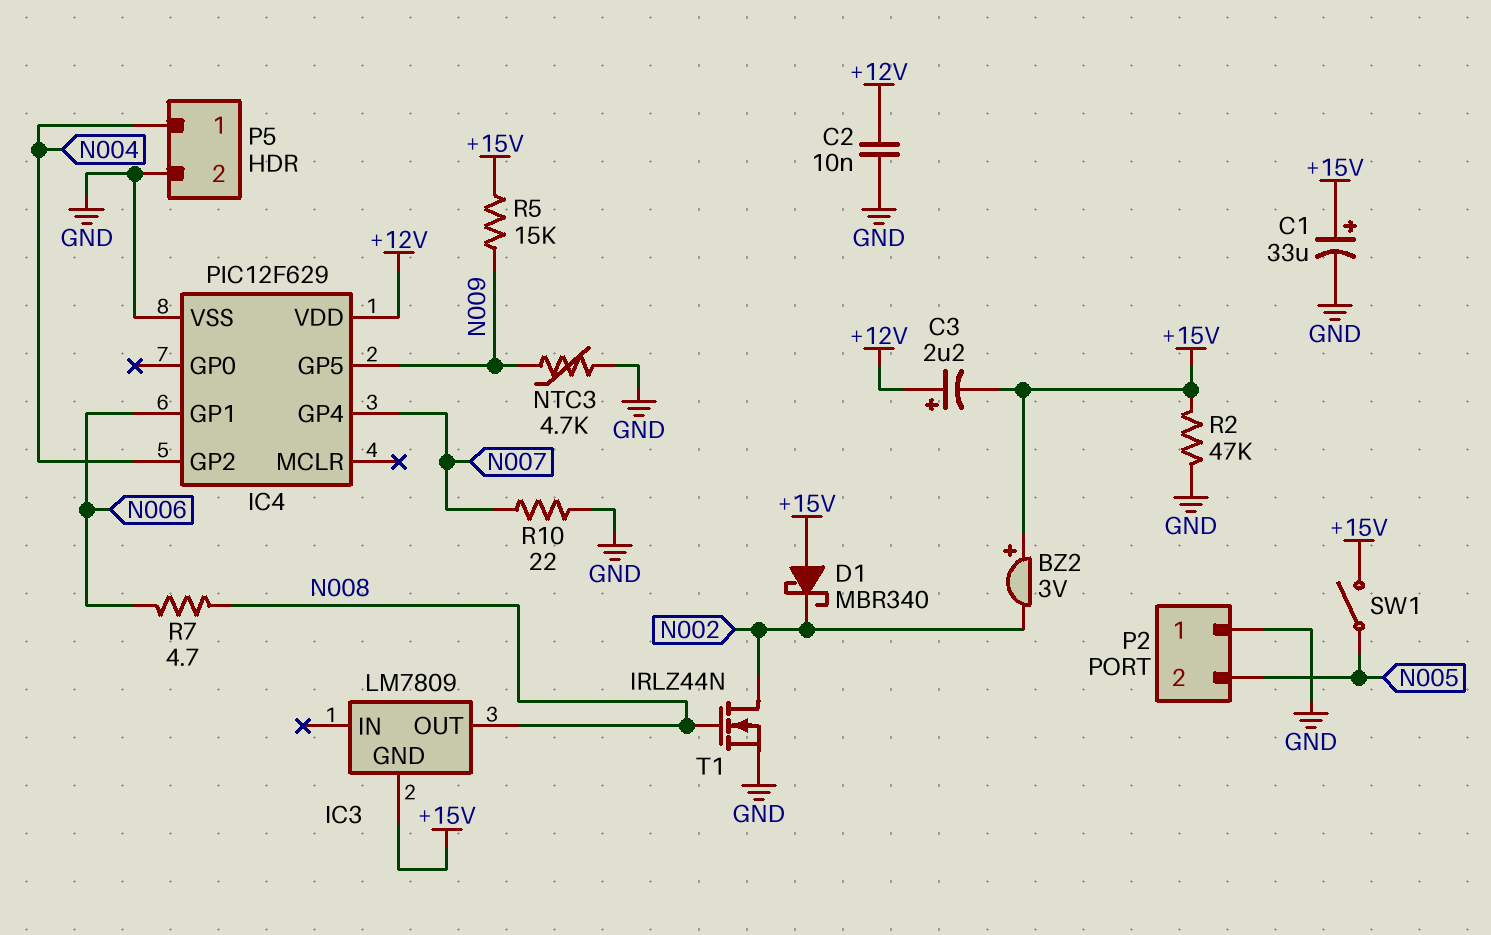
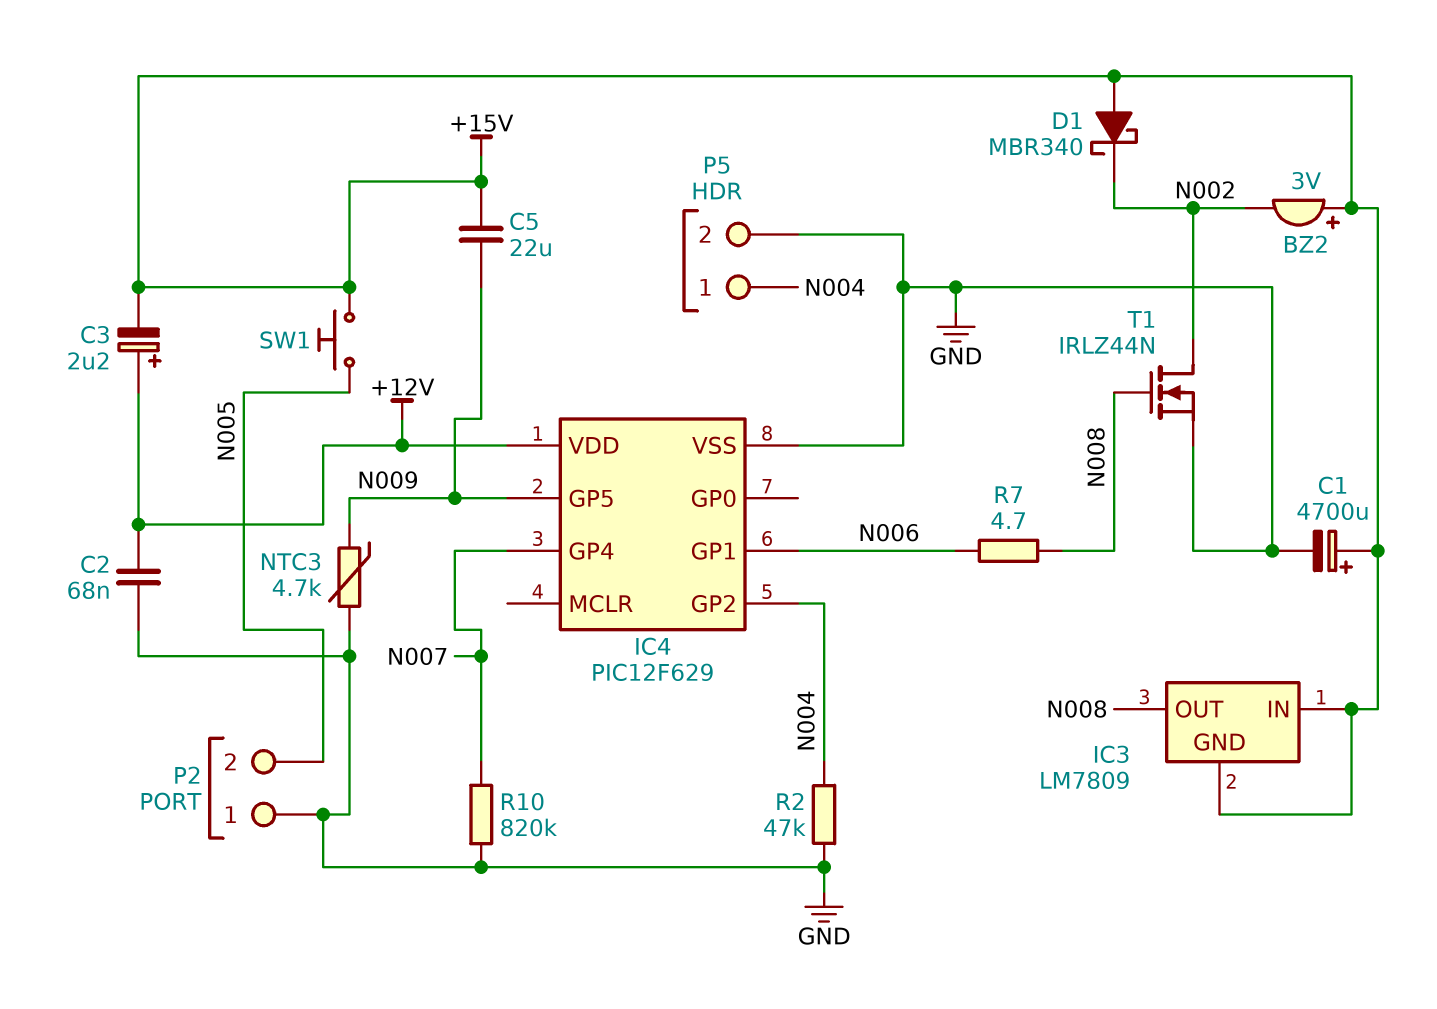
C1: 33uF (plus +15V, minus GND) -> 4700uF (plus +15V, minus GND)
C2: 10nF (+12V, GND) -> 68nF (+12V, GND)
C5: none -> 22uF (+15V, N009)
IC3 pin IN: none -> +15V
R2: 47k (+15V, GND) -> 47k (GND, N004)
R5: 15k (+15V, N009) -> none
R10: 22 (GND, N007) -> 820k (GND, N007)
SW1: switch (+15V, N005) -> button (+15V, N005)

